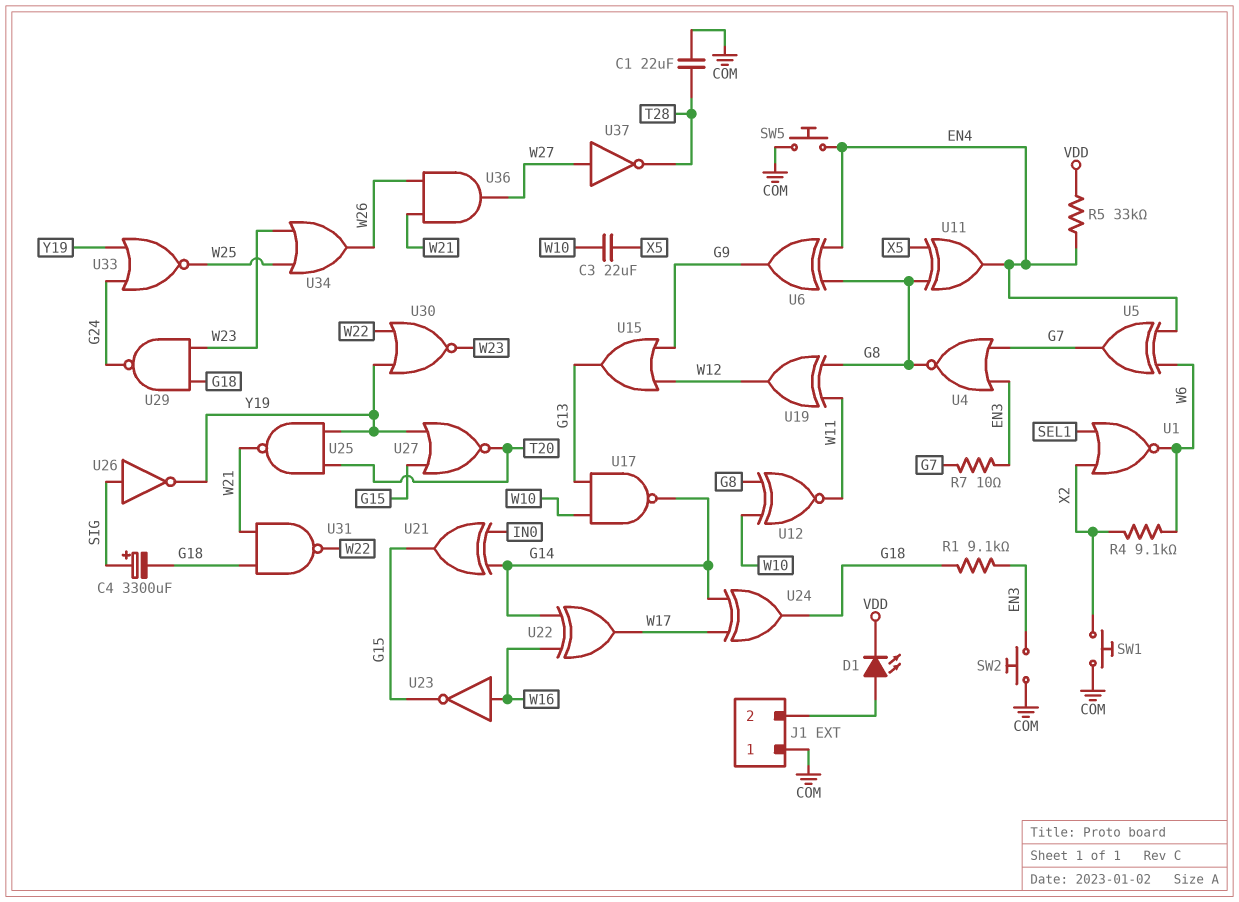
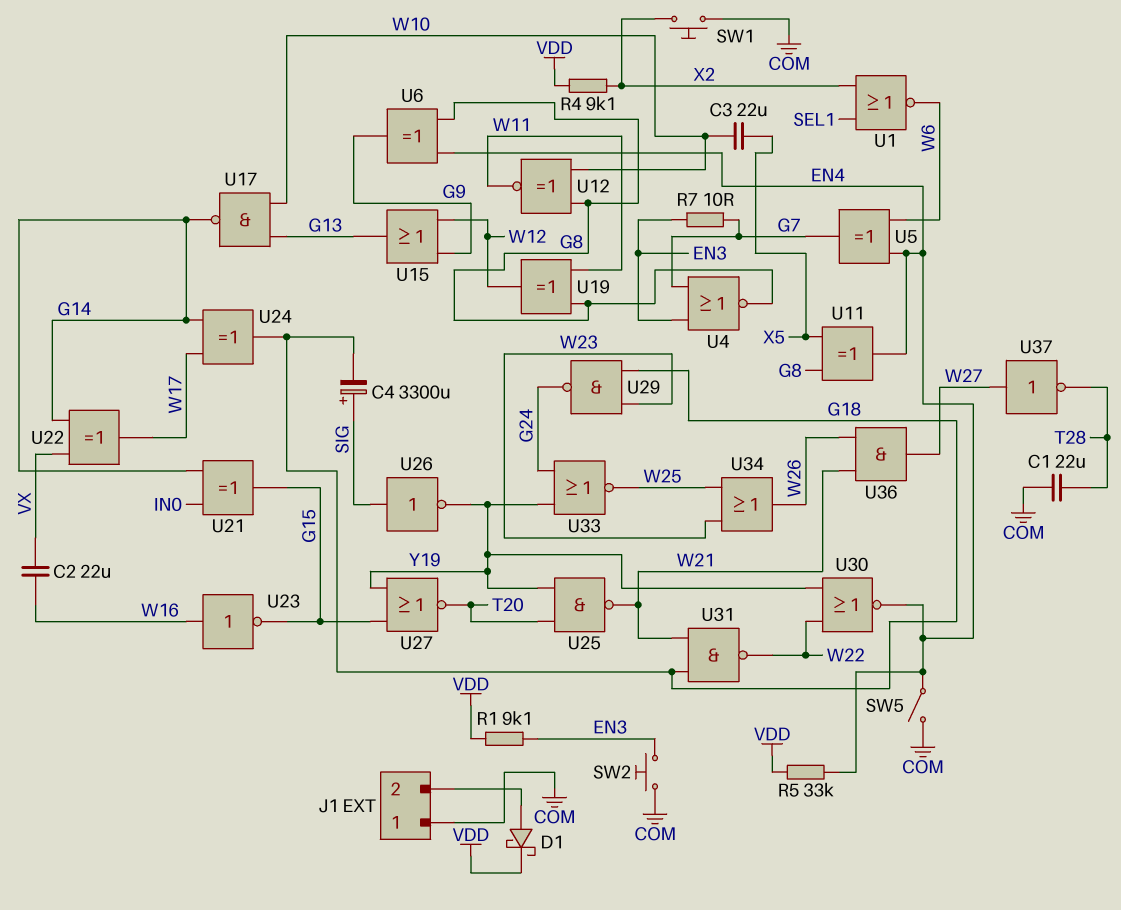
C2: none -> 22uF (VX, W16)
D1: LED (A J1/2, K VDD) -> schottky (A J1/2, K VDD)
R1: 9.1k (EN3, G18) -> 9.1k (EN3, VDD)
R4: 9.1k (W6, X2) -> 9.1k (VDD, X2)
SW5: button (COM, EN4) -> switch (COM, EN4)
U22: XOR (in G14, in W16, out W17) -> XOR (in G14, in VX, out W17)
U30: NOR (in W22, in Y19, out W23) -> NOR (in W22, in Y19, out EN4)

